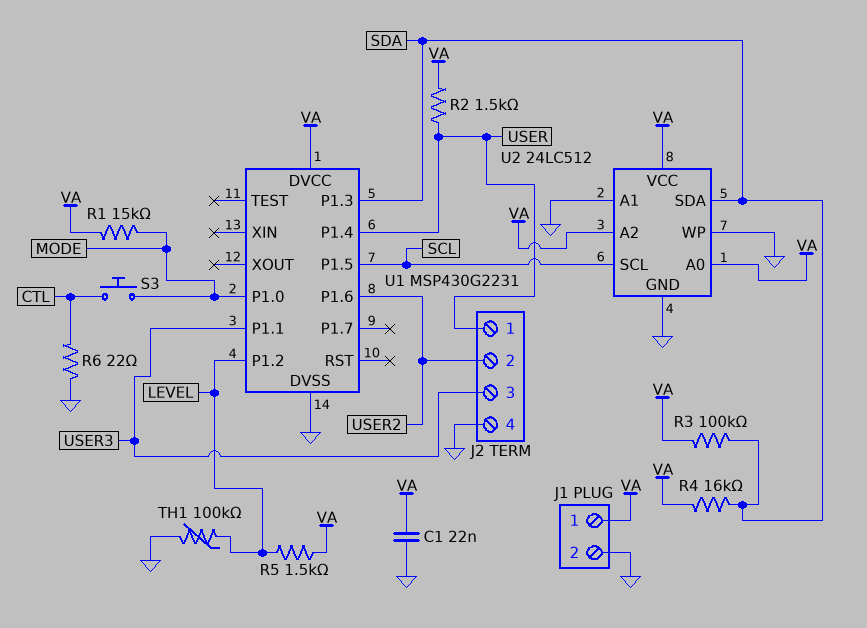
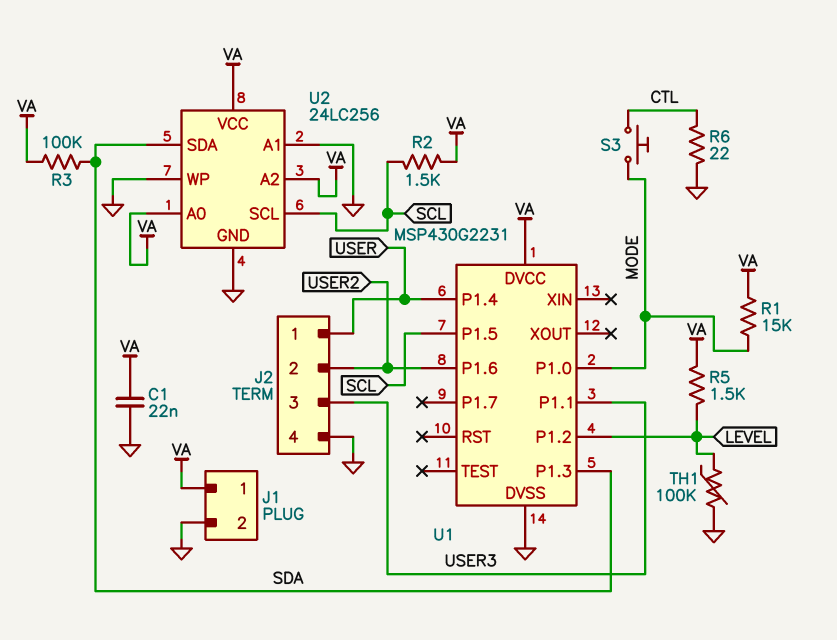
R2: 1.5k (USER, VA) -> 1.5k (SCL, VA)
R4: 16k (SDA, VA) -> none
U2: 24LC512 -> 24LC256

